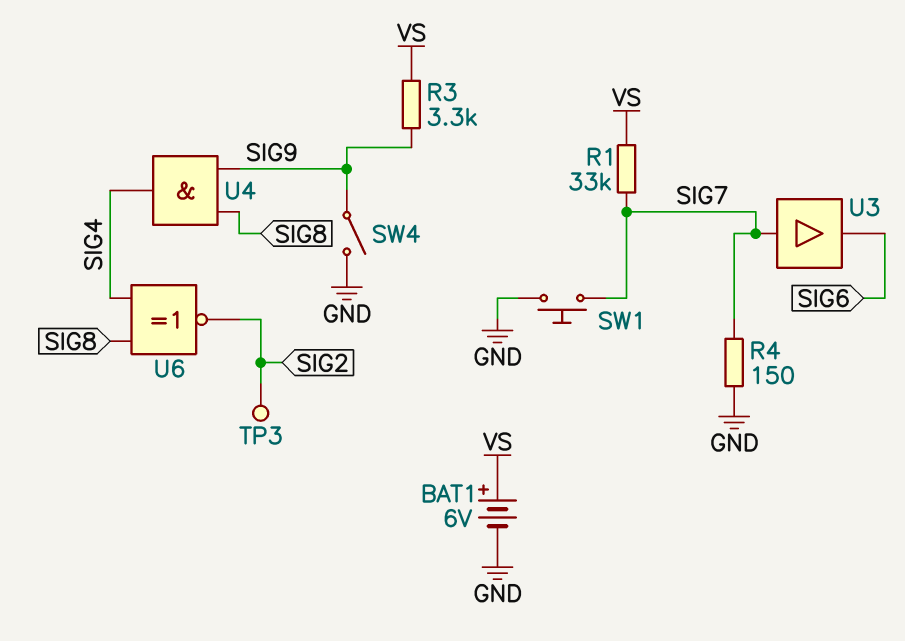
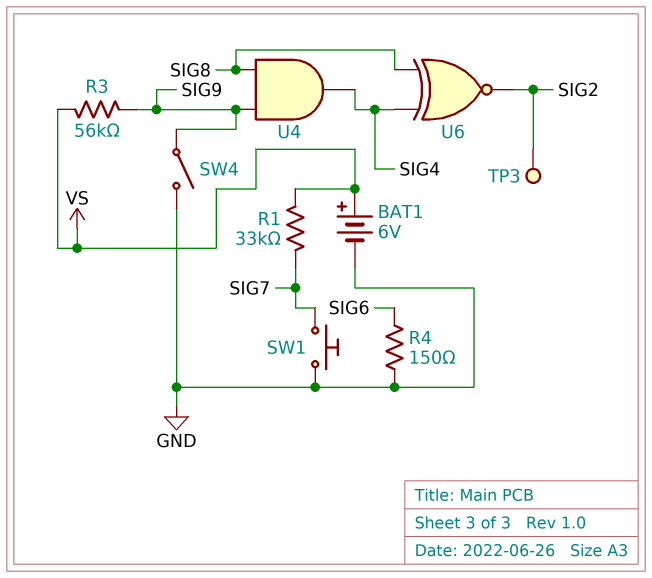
R3: 3.3k (SIG9, VS) -> 56k (SIG9, VS)
R4: 150 (GND, SIG7) -> 150 (GND, SIG6)
U3: buffer (in SIG7, out SIG6) -> none

